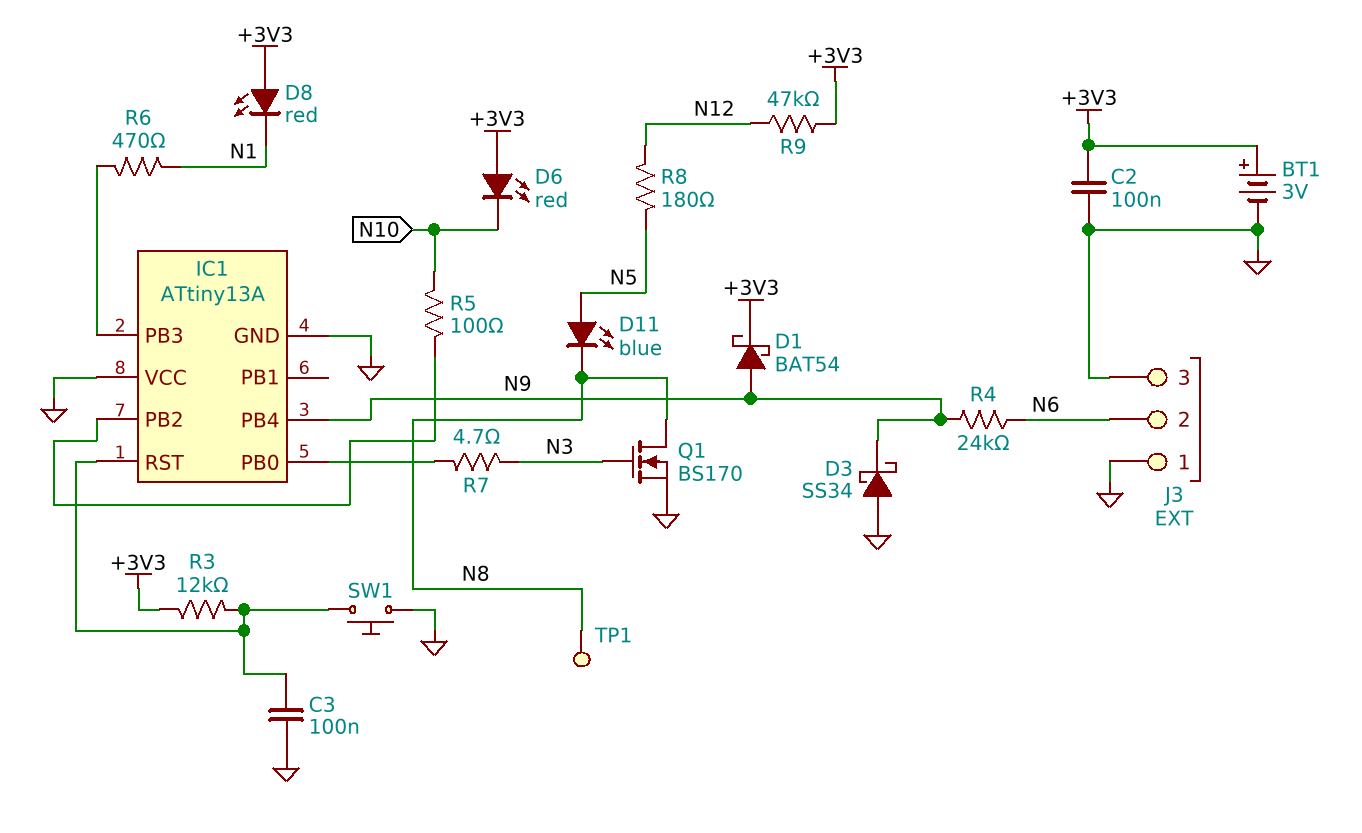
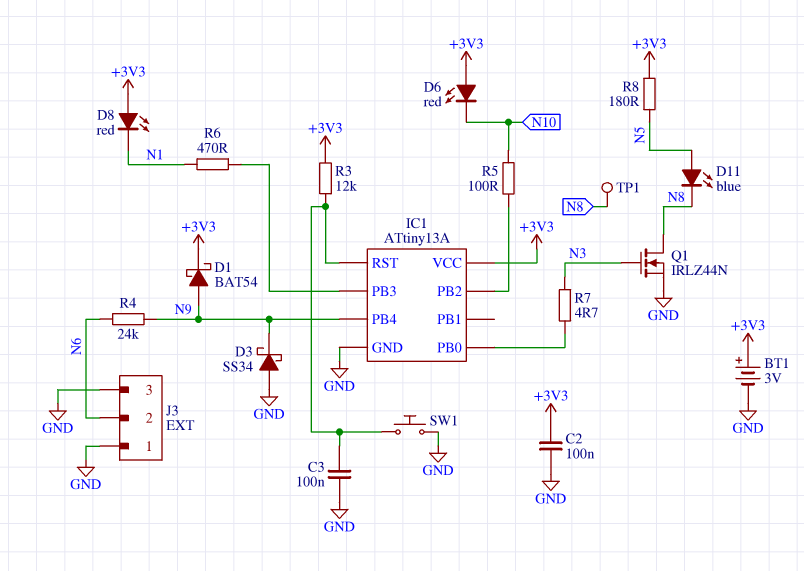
IC1 pin VCC: GND -> +3V3
Q1: NMOS BS170 (G N3, D N8, S GND) -> NMOS IRLZ44N (G N3, D N8, S GND)
R8: 180 (N5, N12) -> 180 (+3V3, N5)
R9: 47k (+3V3, N12) -> none

